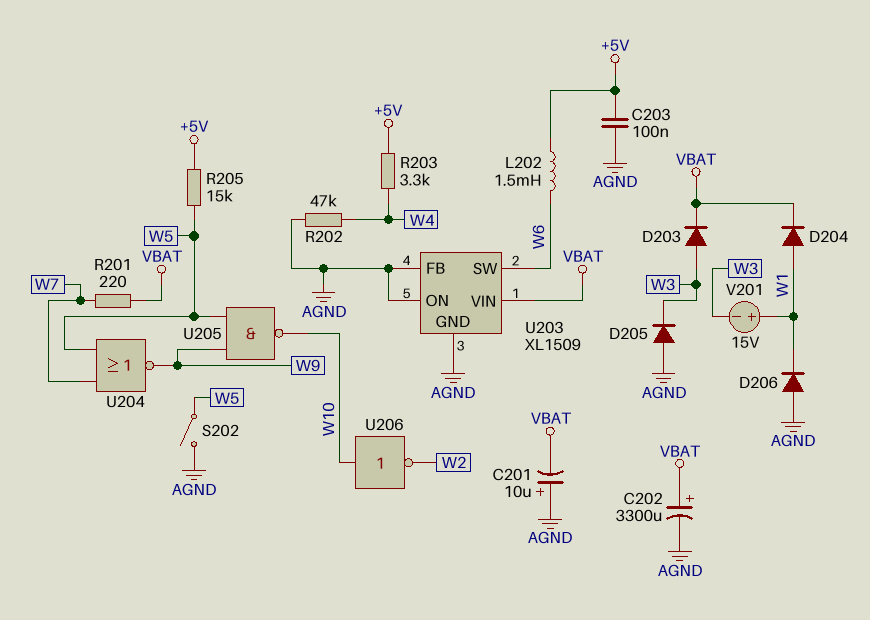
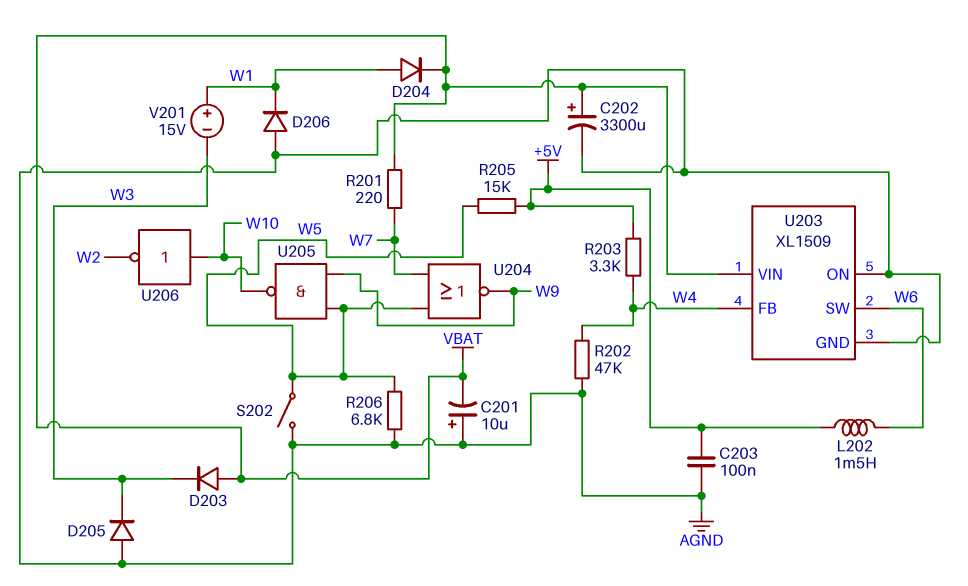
D203: diode (A W3, K VBAT) -> diode (A VBAT, K W3)
R206: none -> 6.8k (AGND, W5)
U203 pin FB: AGND -> W4

